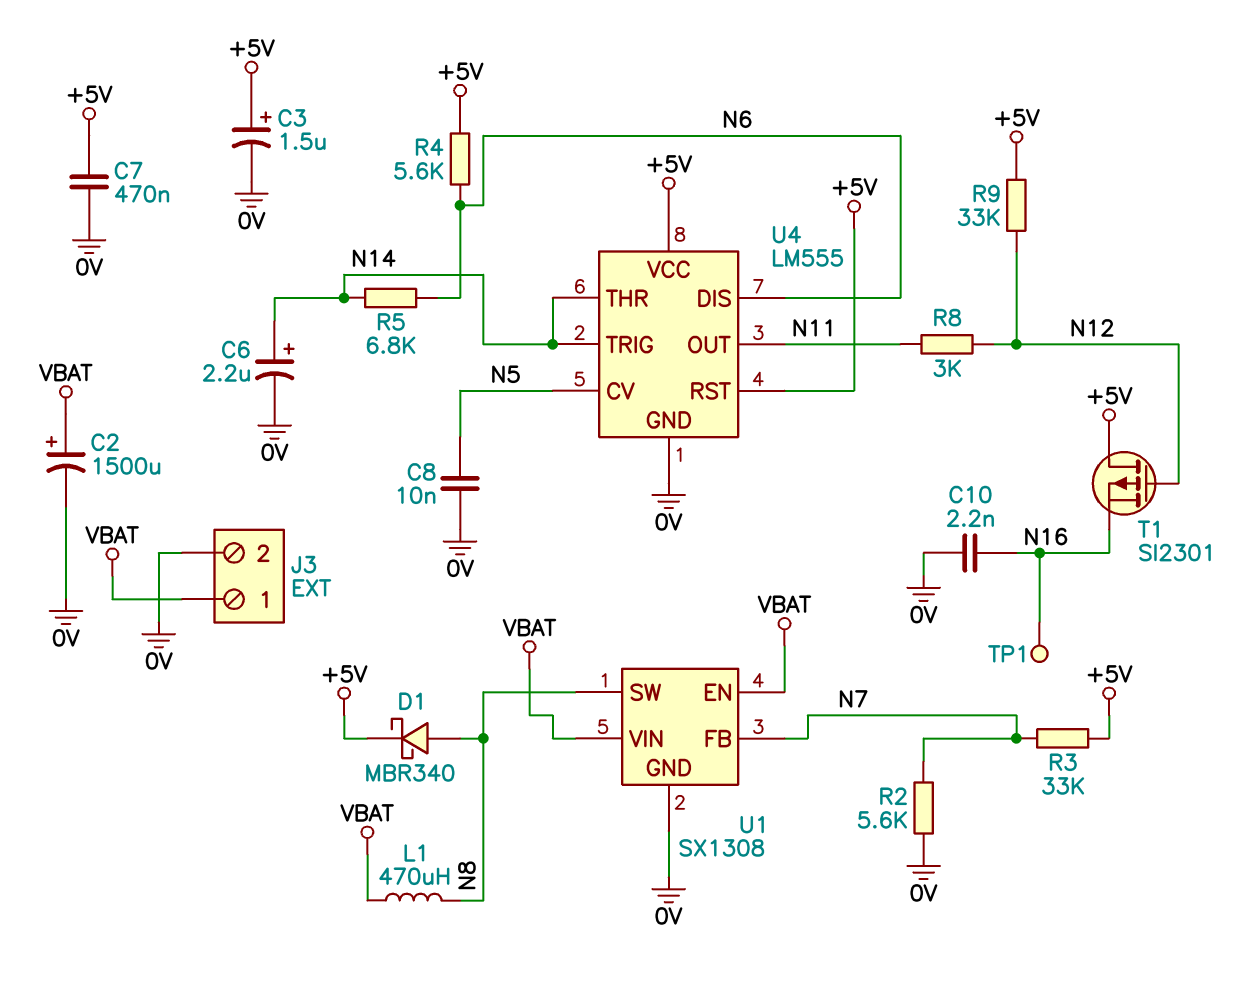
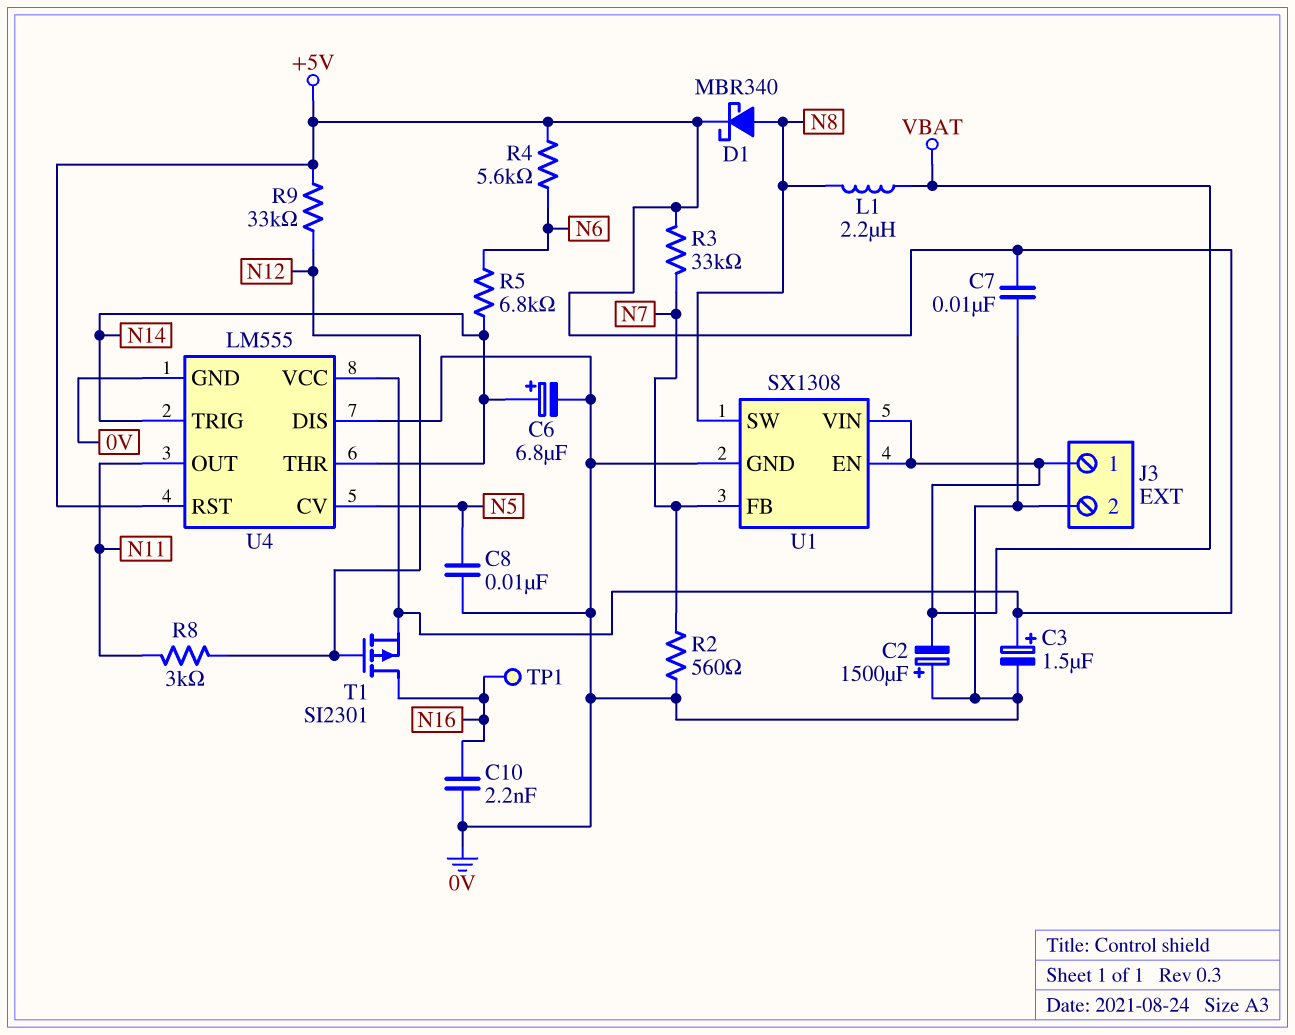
C2: 1500uF (plus VBAT, minus 0V) -> 1500uF (plus 0V, minus VBAT)
C6: 2.2uF (plus N14, minus 0V) -> 6.8uF (plus N14, minus 0V)
C7: 470nF (+5V, 0V) -> 10nF (+5V, 0V)
L1: 470uH (N8, VBAT) -> 2.2uH (N8, VBAT)
R2: 5.6k (0V, N7) -> 560 (0V, N7)
T1: PMOS SI2301 (G N12, D +5V, S N16) -> PMOS SI2301 (G N12, D N16, S +5V)
U4 pin DIS: N6 -> 0V

